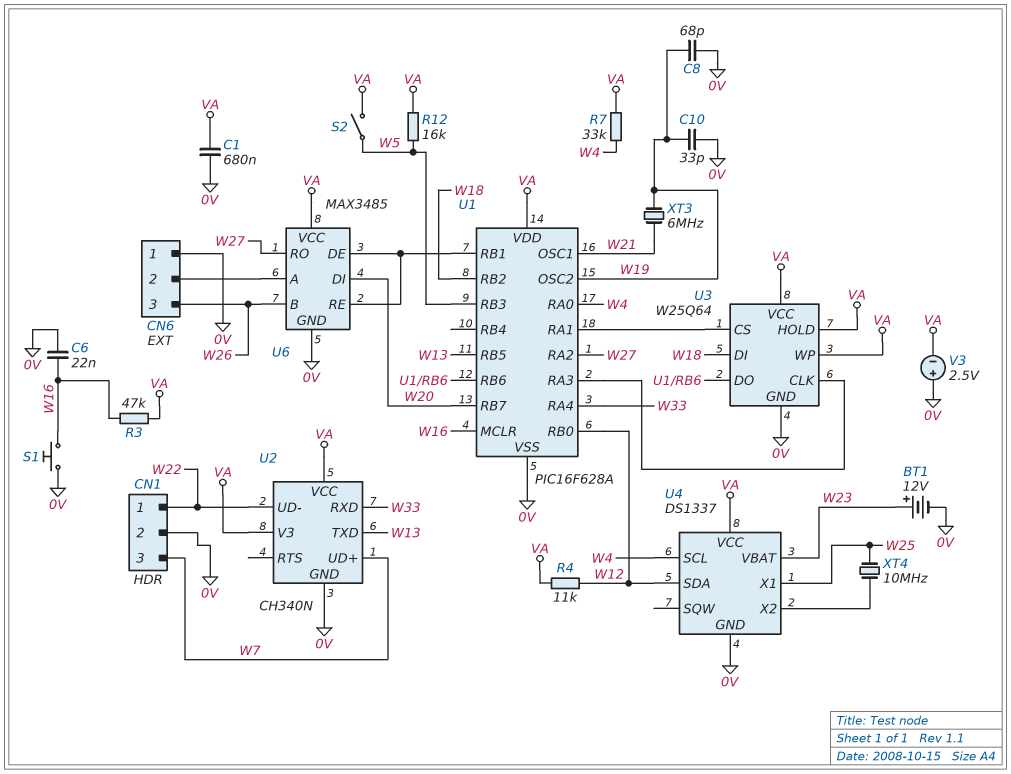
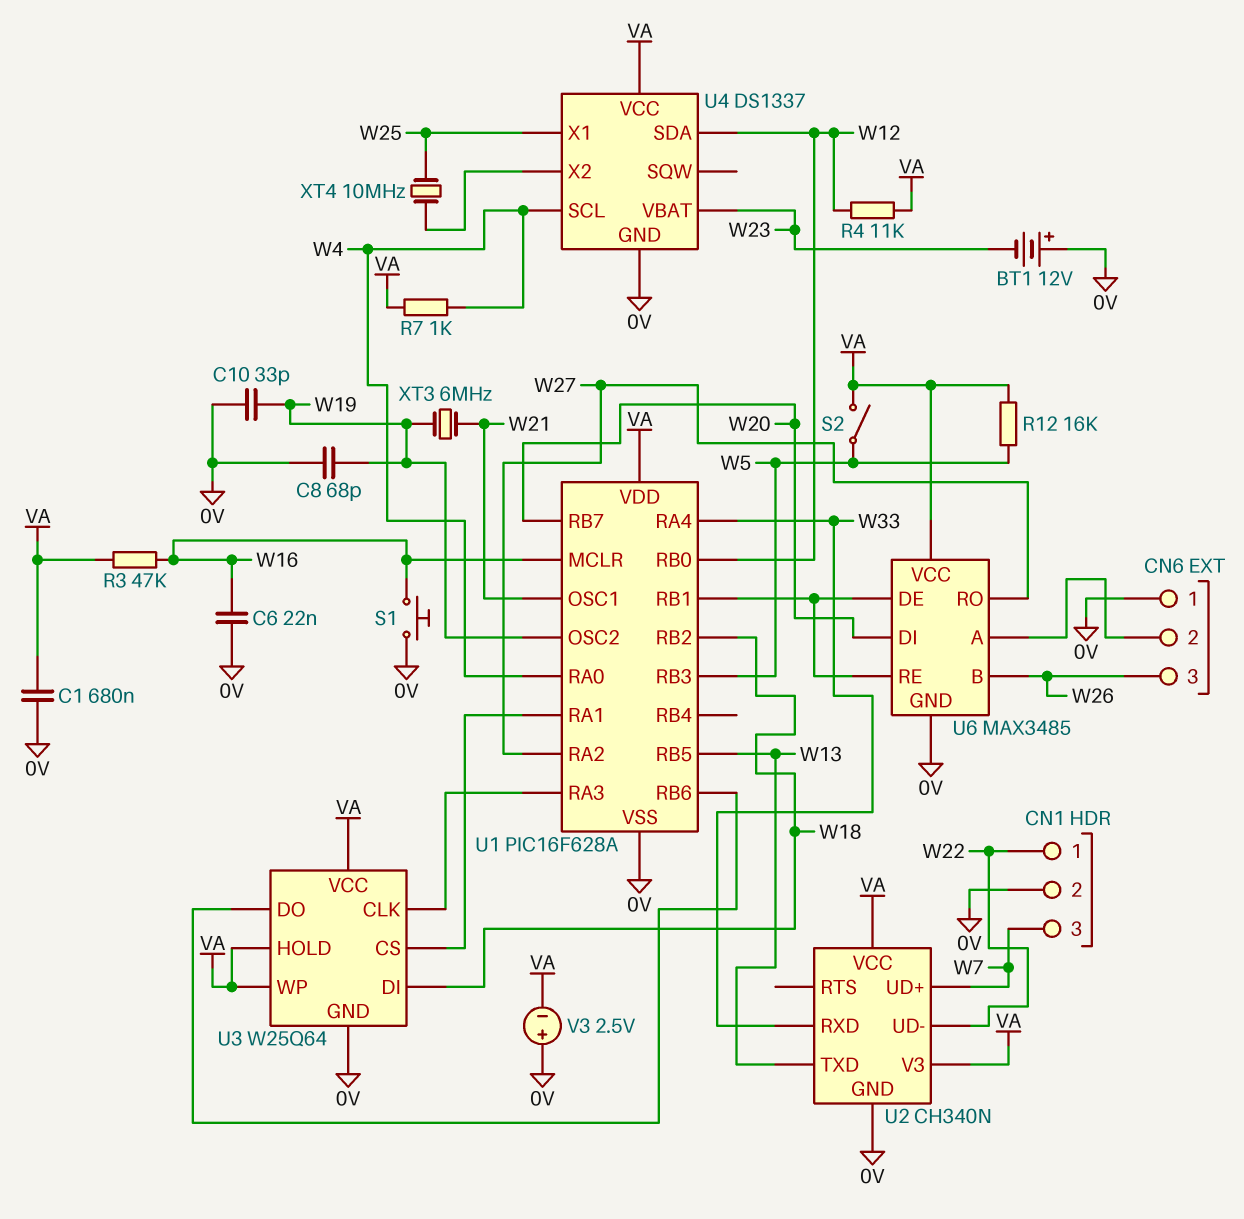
BT1: 12V (plus W23, minus 0V) -> 12V (plus 0V, minus W23)
R7: 33k (VA, W4) -> 1k (VA, W4)

